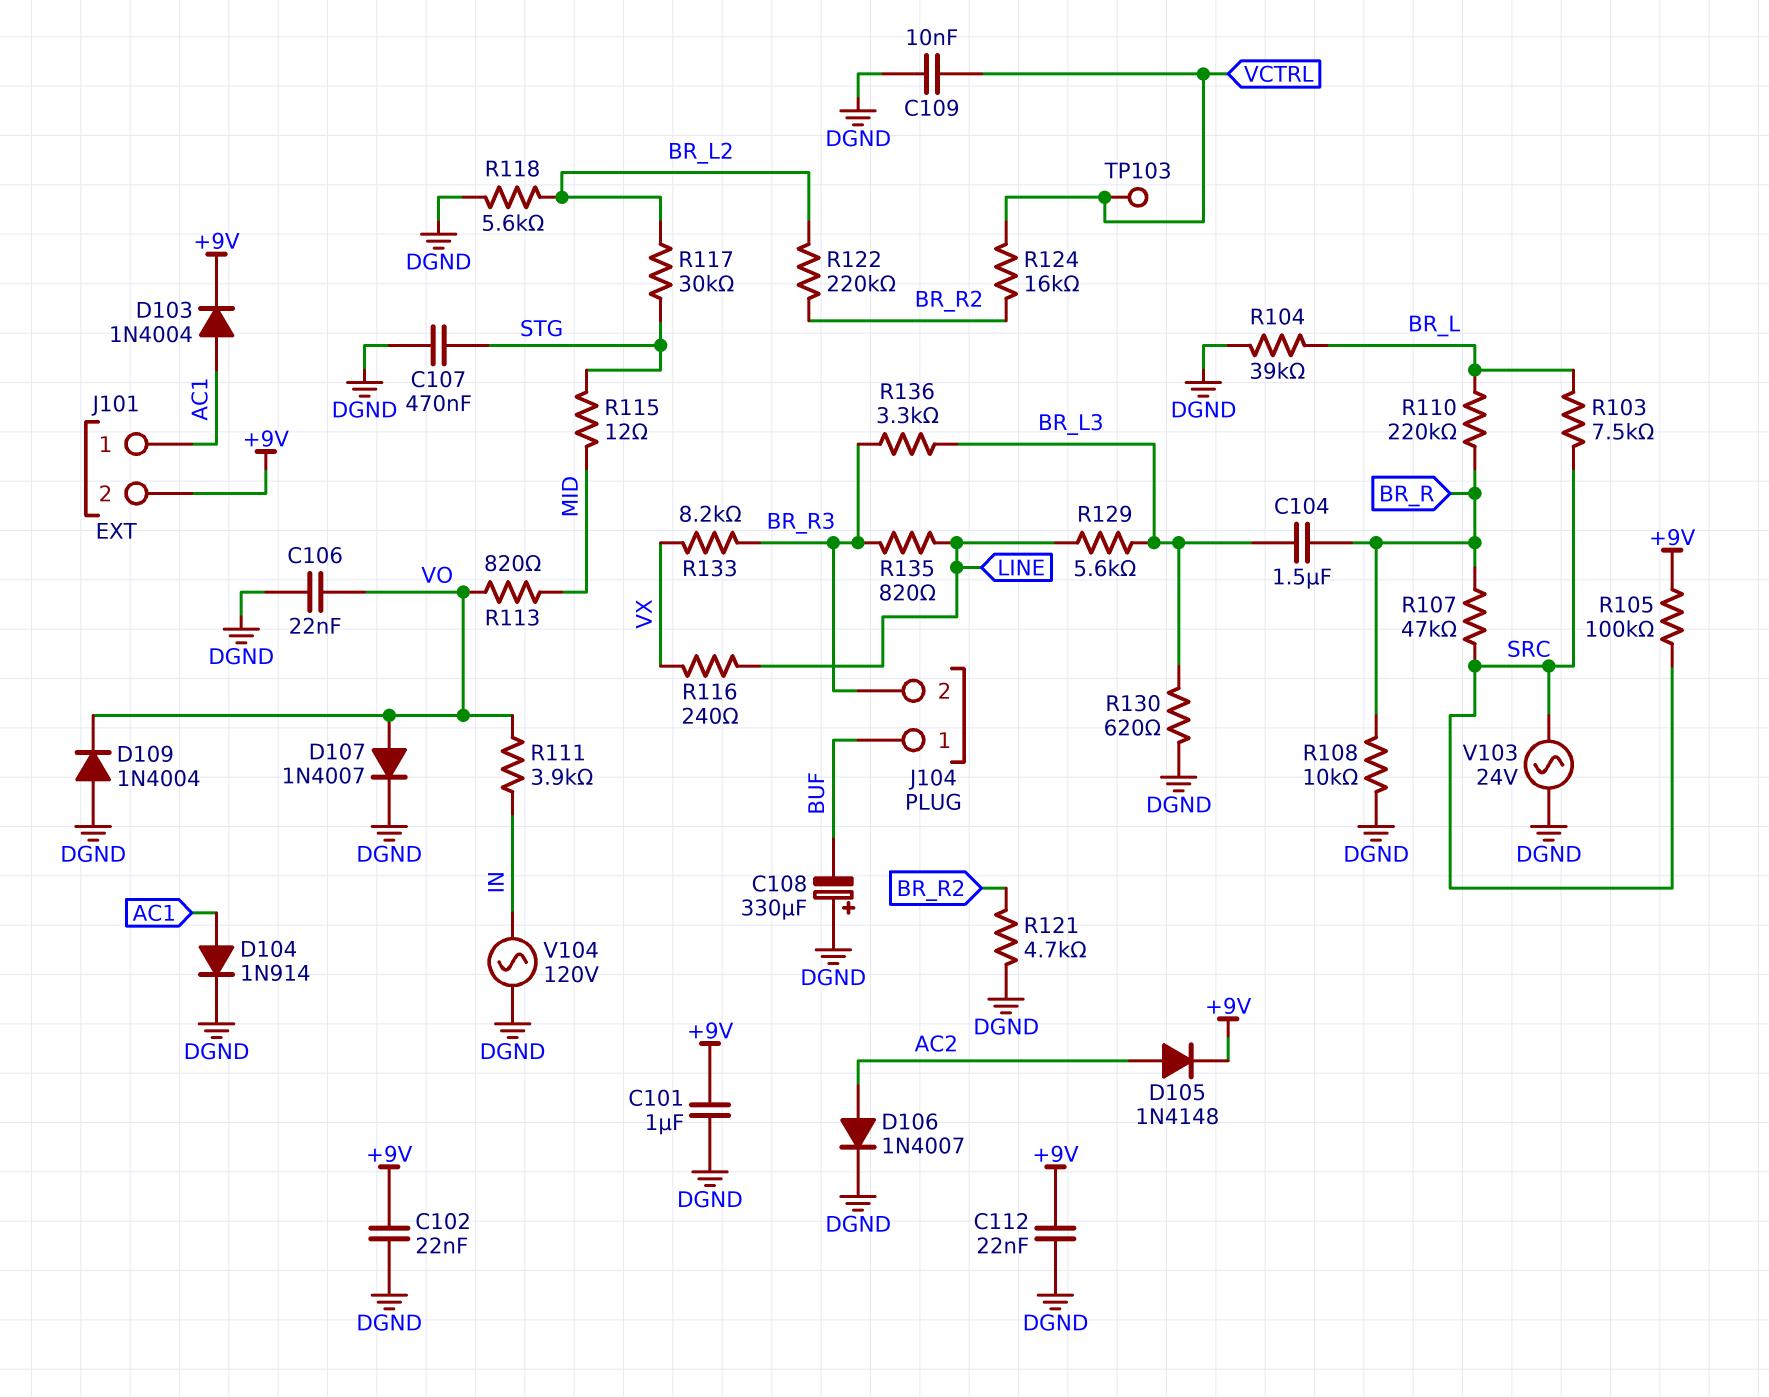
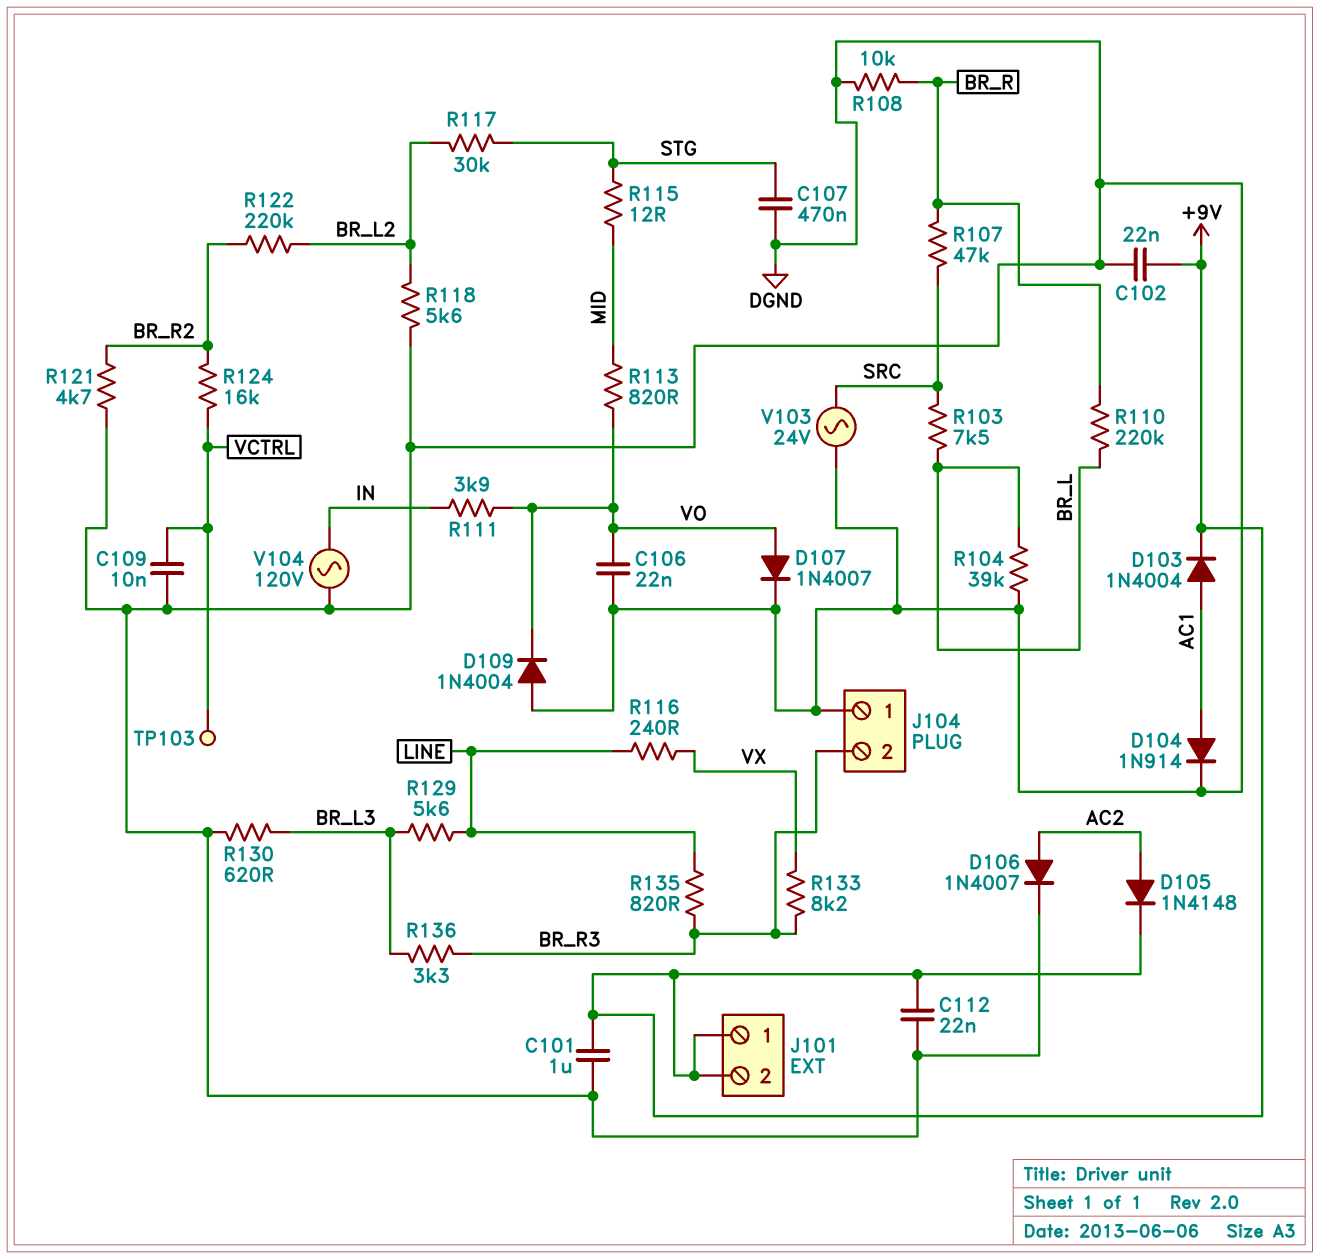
C104: 1.5uF (BR_L3, BR_R) -> none
C108: 330uF (plus DGND, minus BUF) -> none
J101 pin 1: AC1 -> +9V
J104 pin 1: BUF -> DGND
R105: 100k (+9V, SRC) -> none

